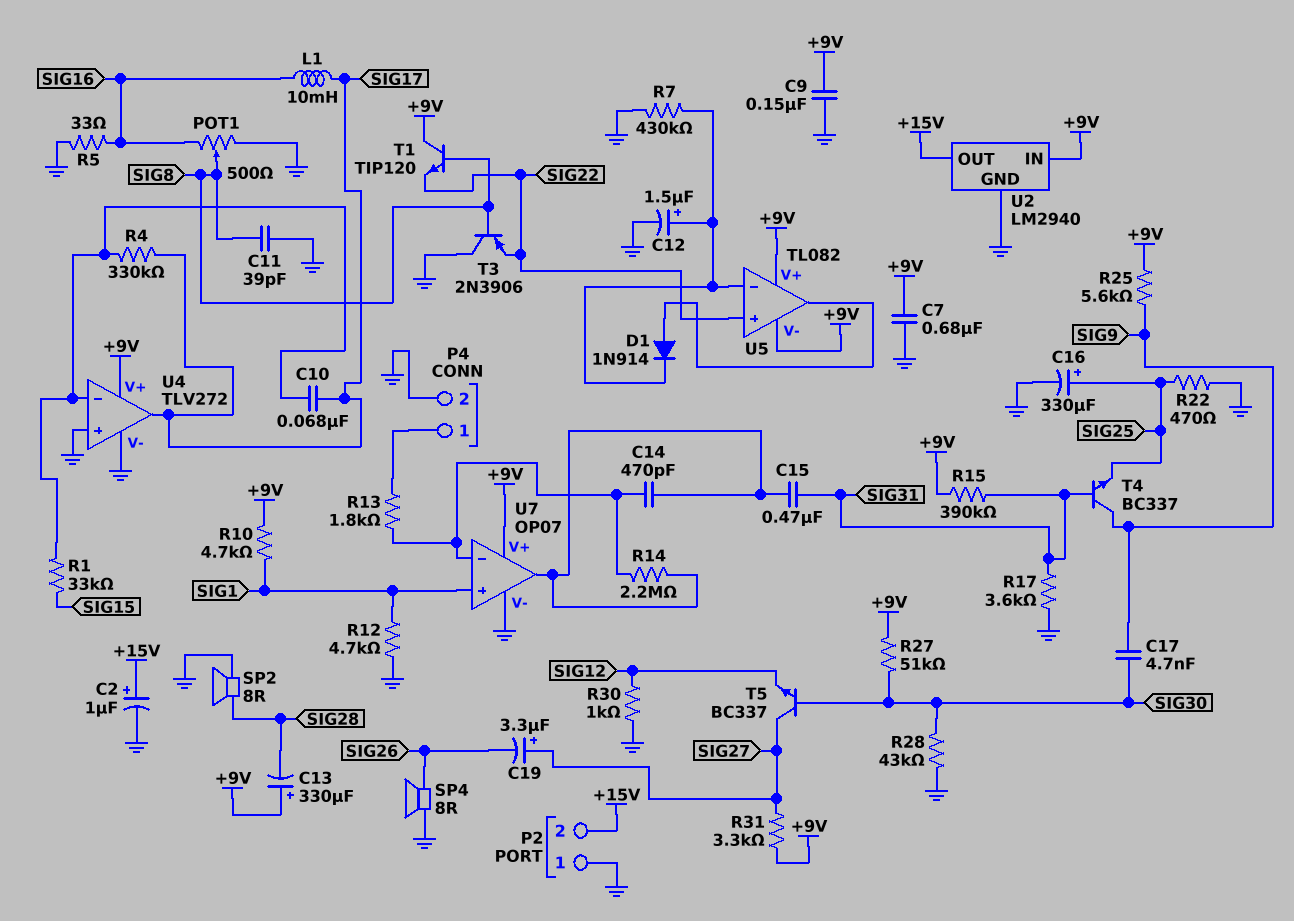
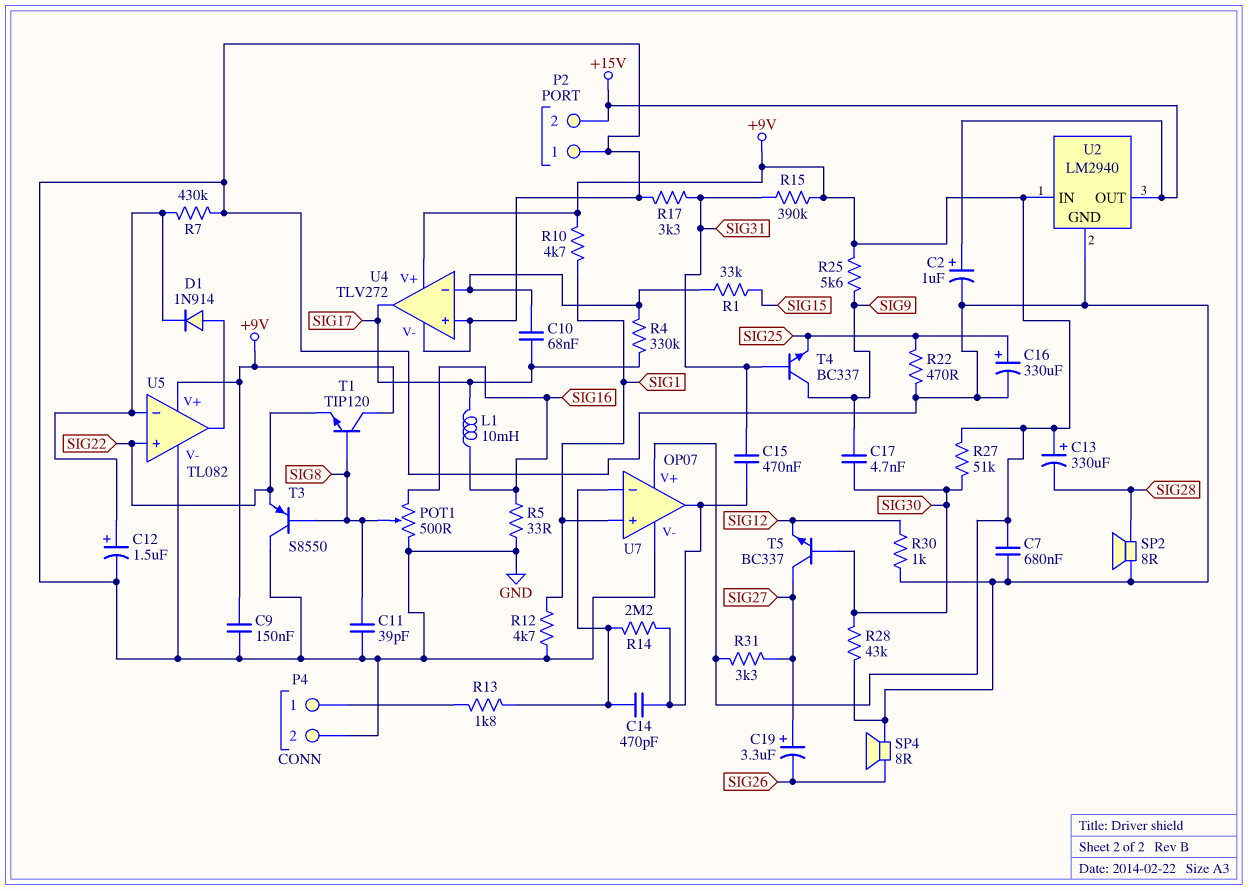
R17: 3.6k (GND, SIG31) -> 3.3k (GND, SIG31)
T3: PNP 2N3906 (B SIG8, C GND, E SIG22) -> PNP S8550 (B SIG8, C GND, E SIG22)
U5 pin V-: +9V -> GND

